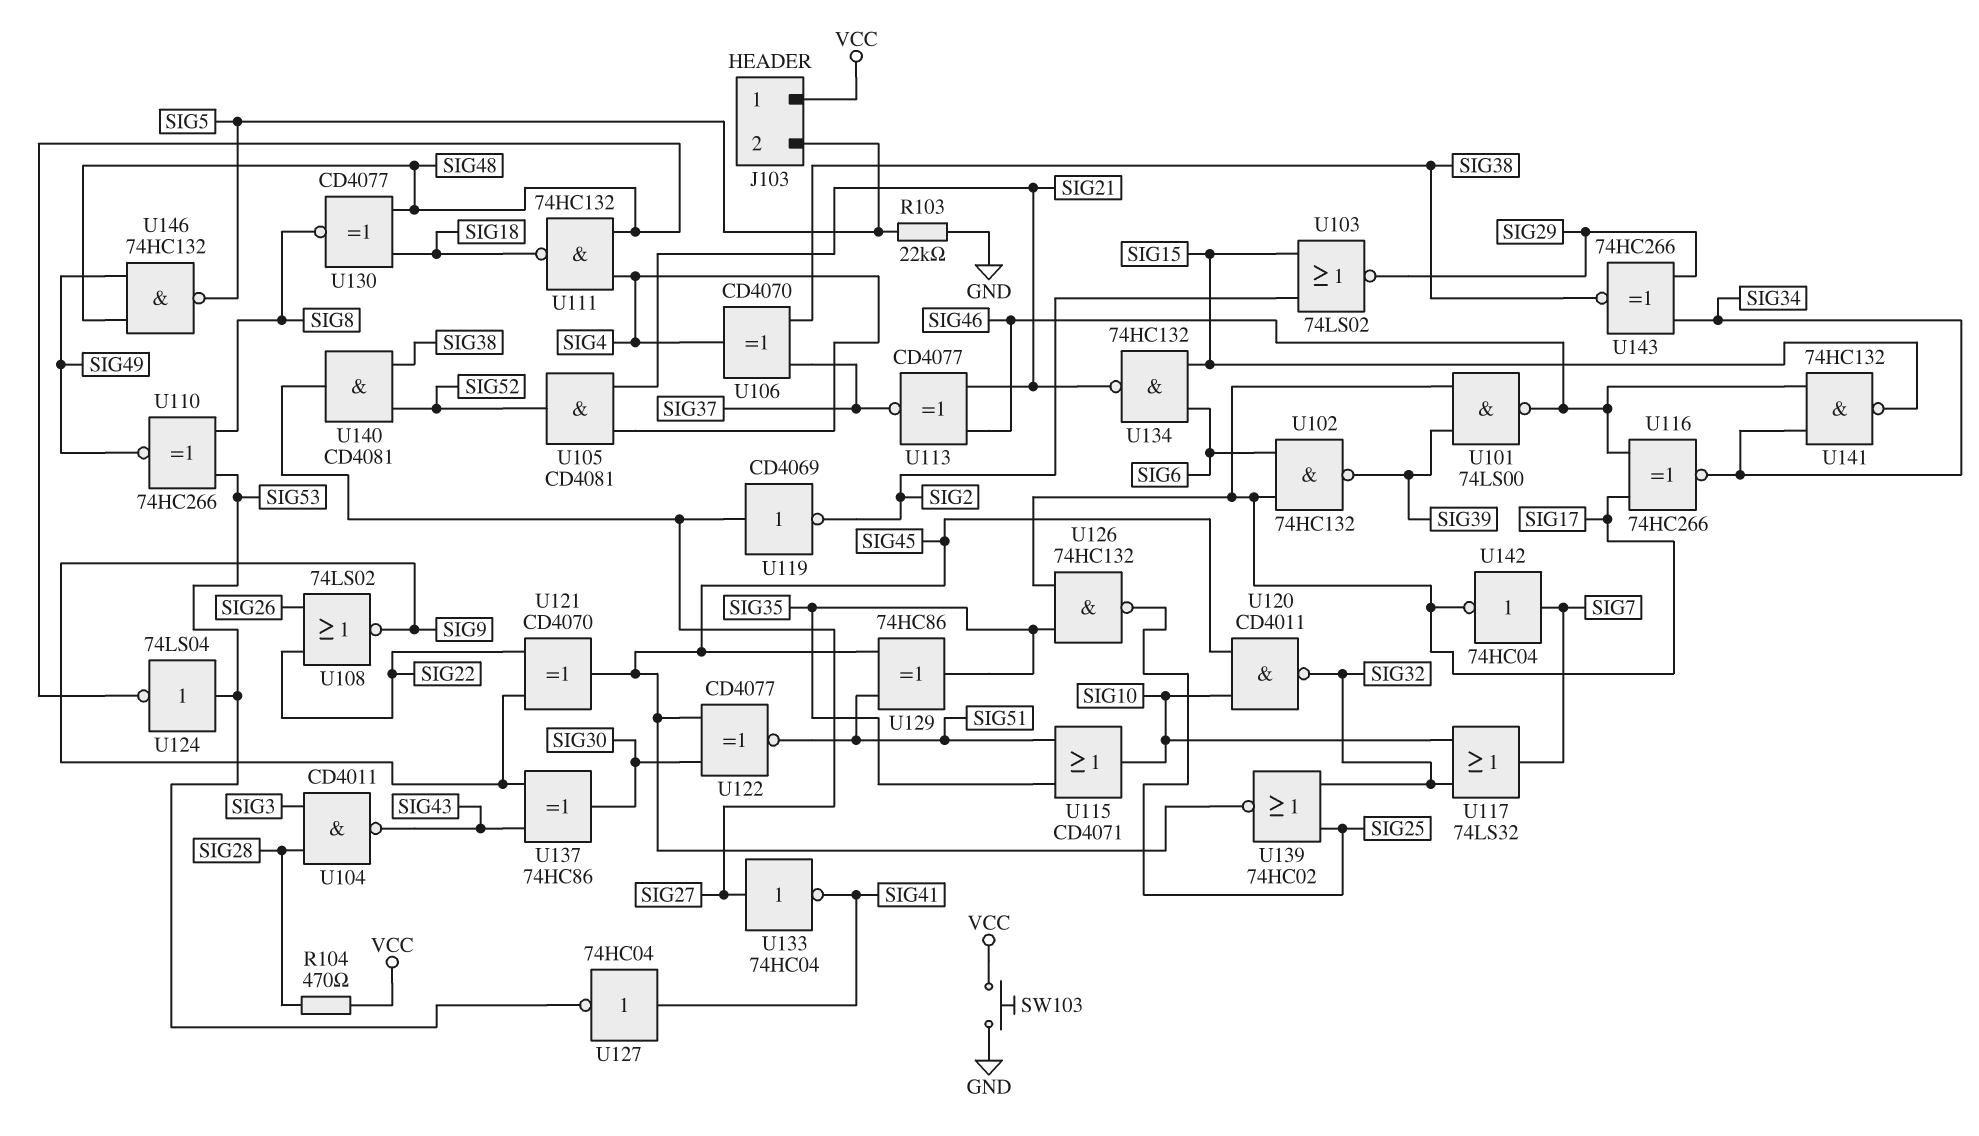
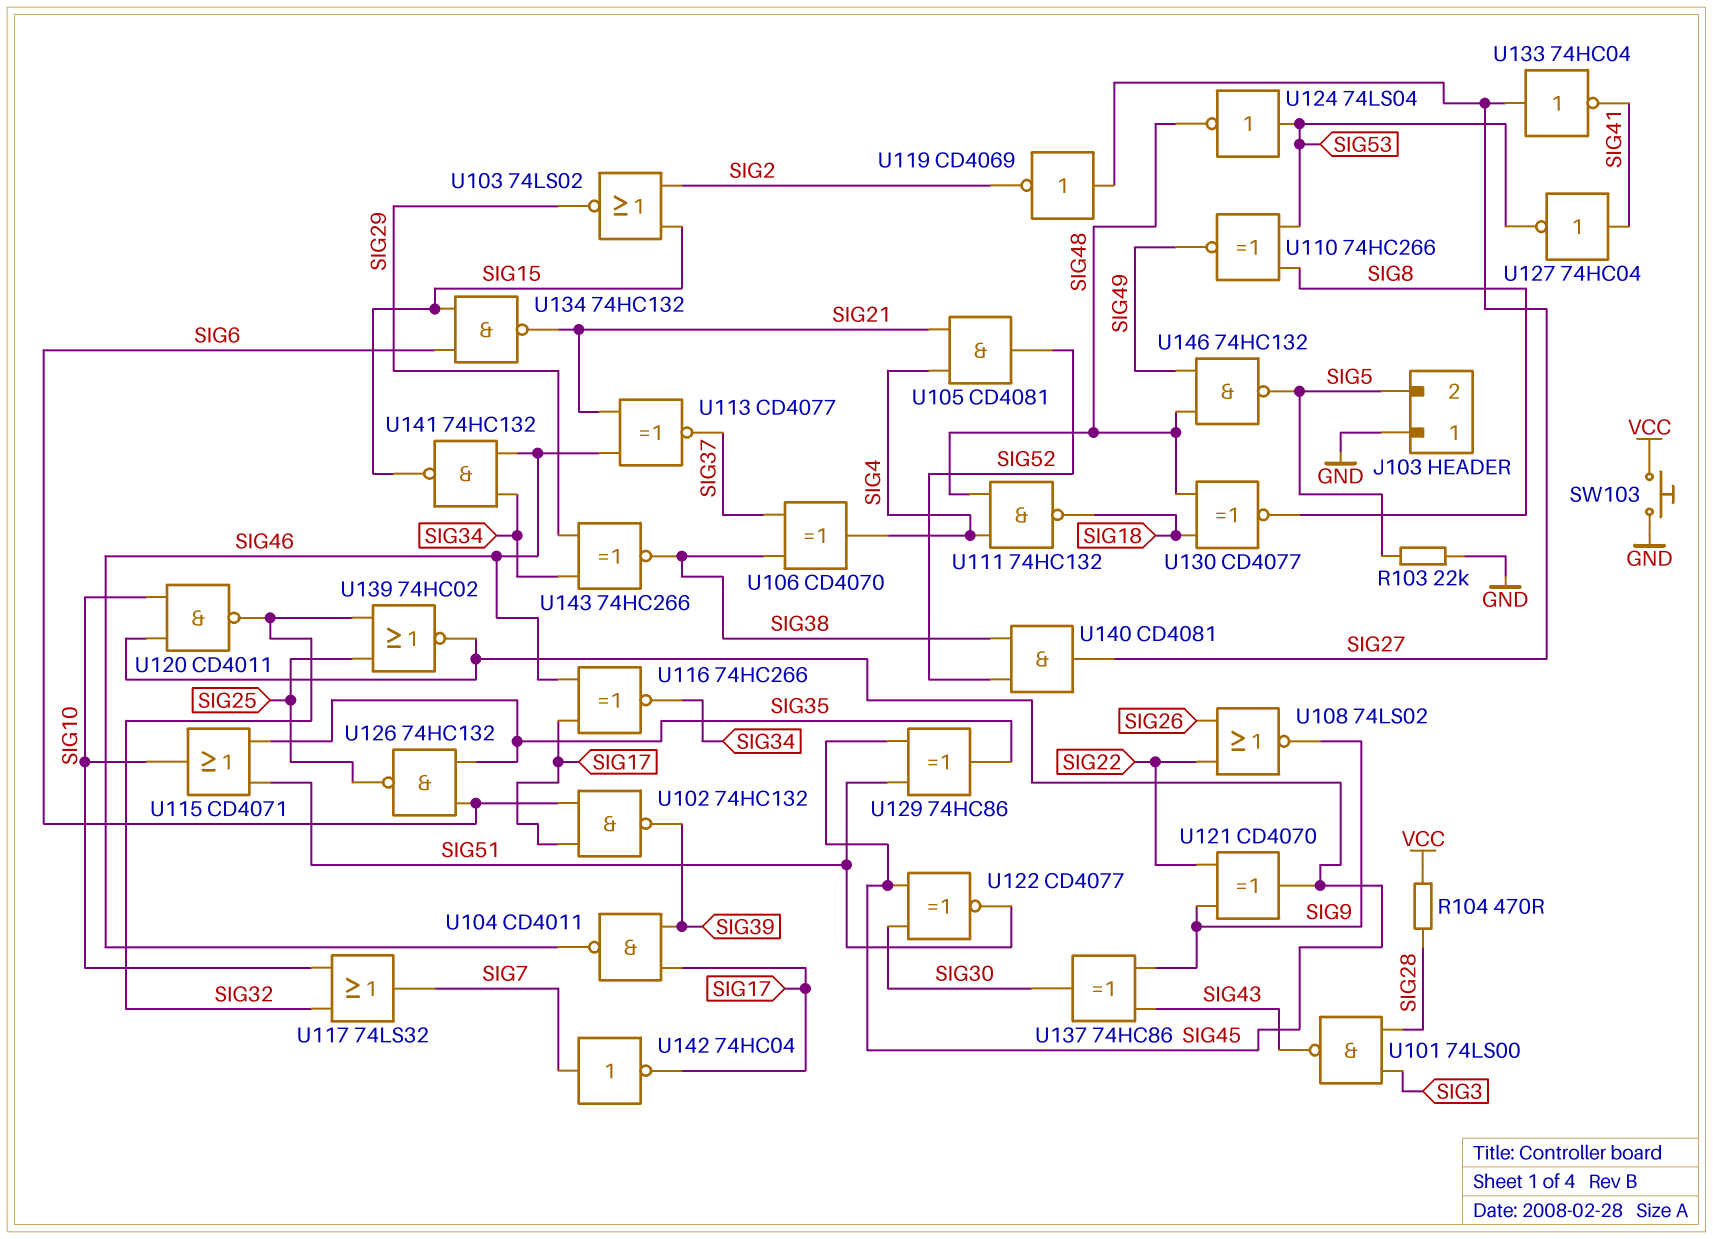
J103 pin 1: VCC -> GND
U101: NAND 74LS00 (in SIG17, in SIG39, out SIG46) -> NAND 74LS00 (in SIG3, in SIG28, out SIG43)
U104: NAND CD4011 (in SIG3, in SIG28, out SIG43) -> NAND CD4011 (in SIG17, in SIG39, out SIG46)
U126: NAND 74HC132 (in SIG17, in SIG35, out SIG25) -> NAND 74HC132 (in SIG6, in SIG35, out SIG25)

